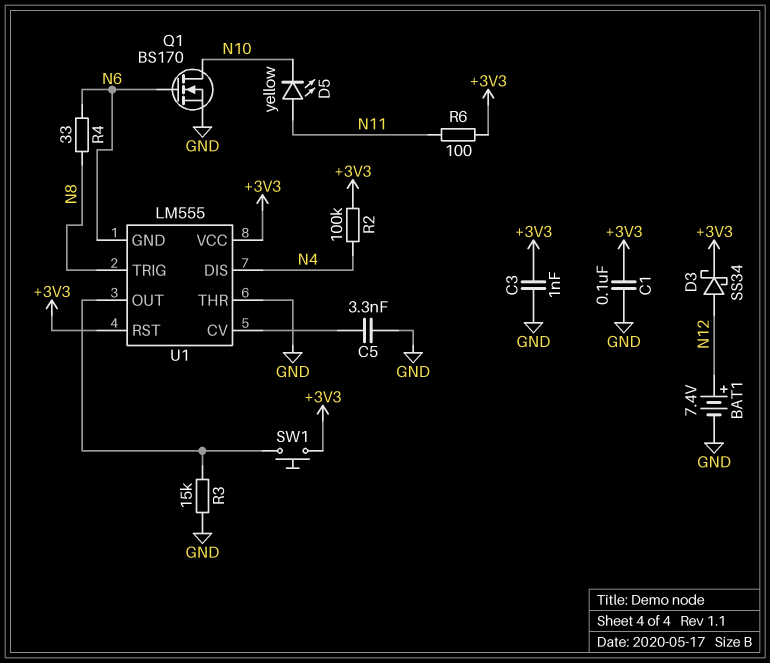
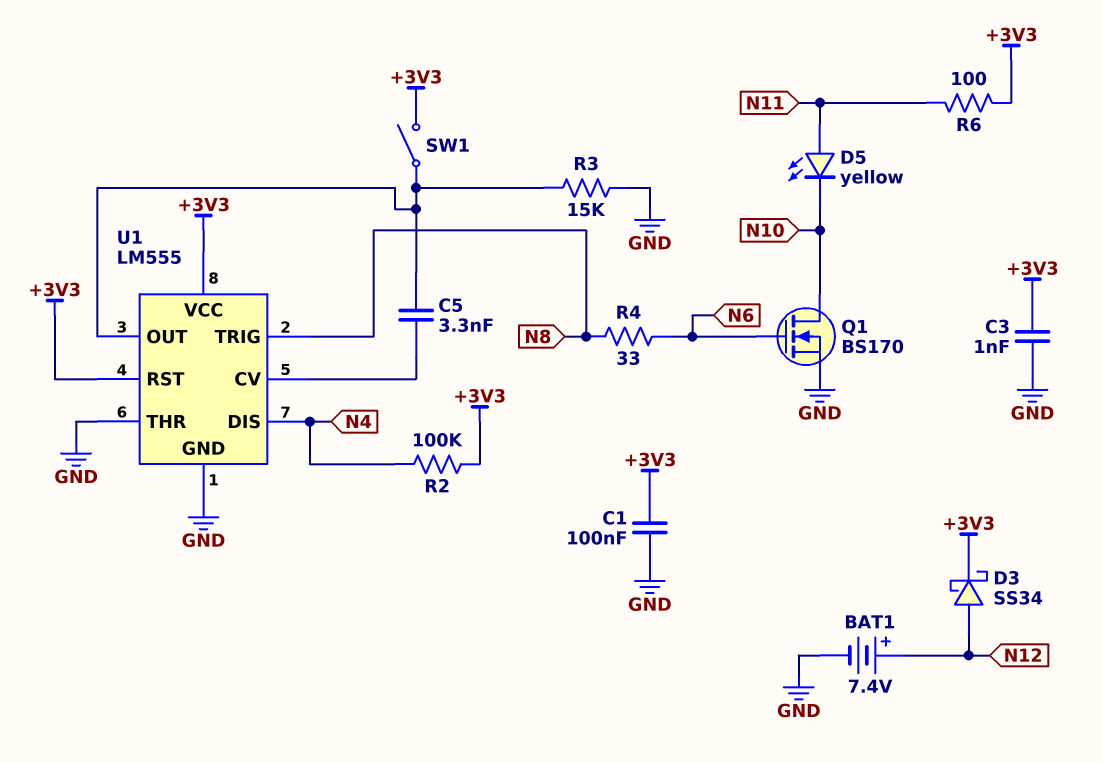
C5: 3.3nF (GND, U1/CV) -> 3.3nF (U1/CV, U1/OUT)
SW1: button (+3V3, U1/OUT) -> switch (+3V3, U1/OUT)
U1 pin GND: N6 -> GND

